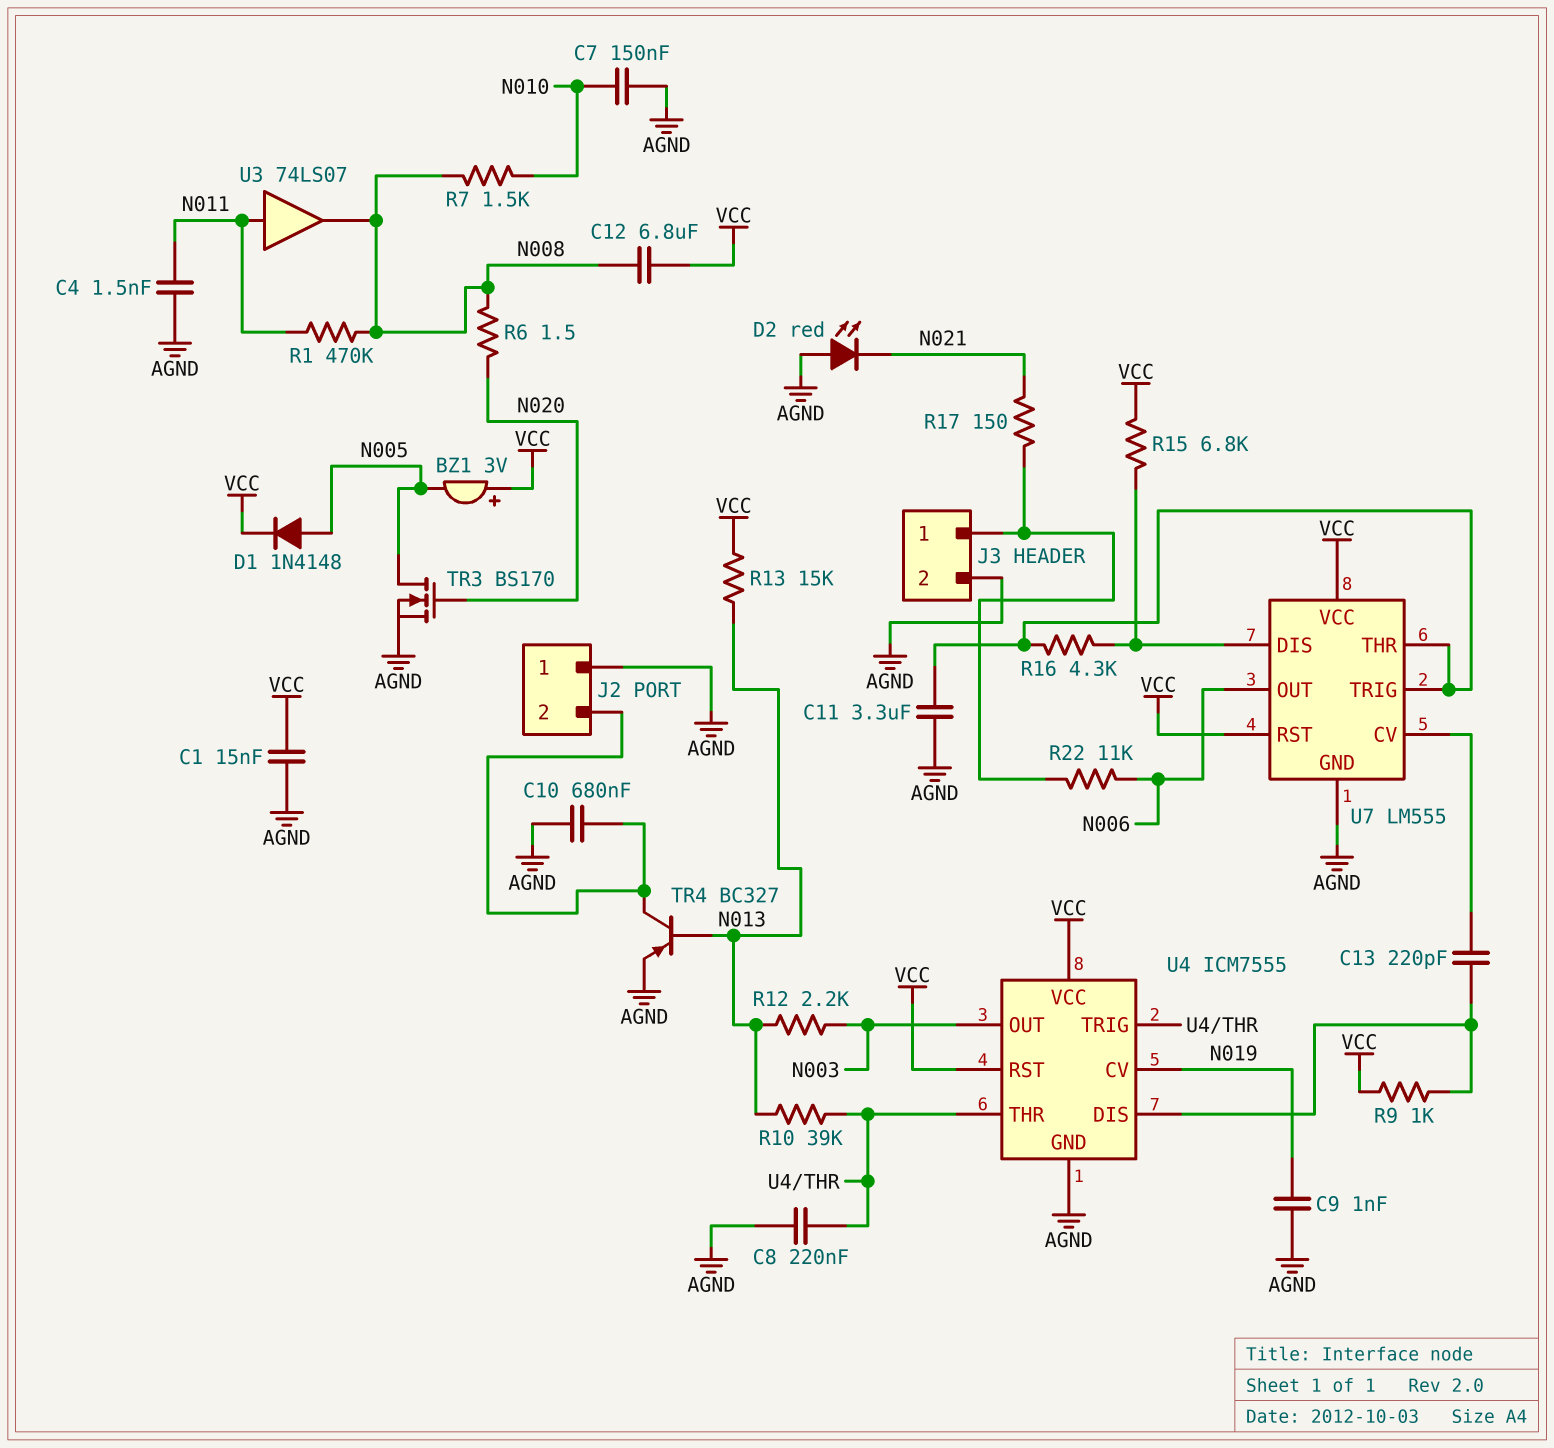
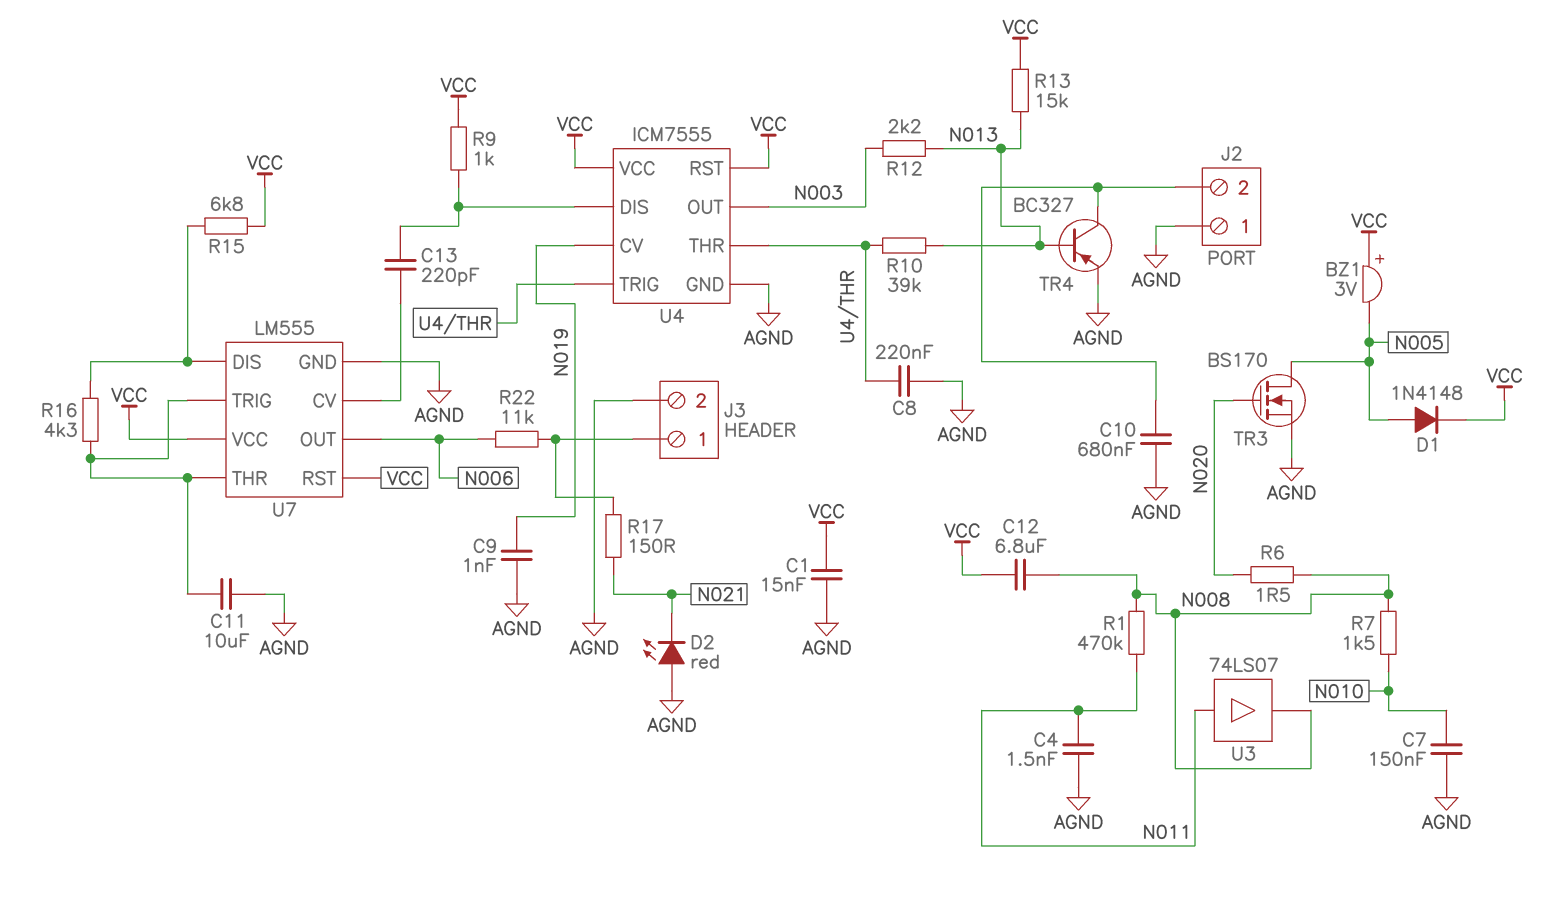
C11: 3.3uF (AGND, U7/THR) -> 10uF (AGND, U7/THR)

